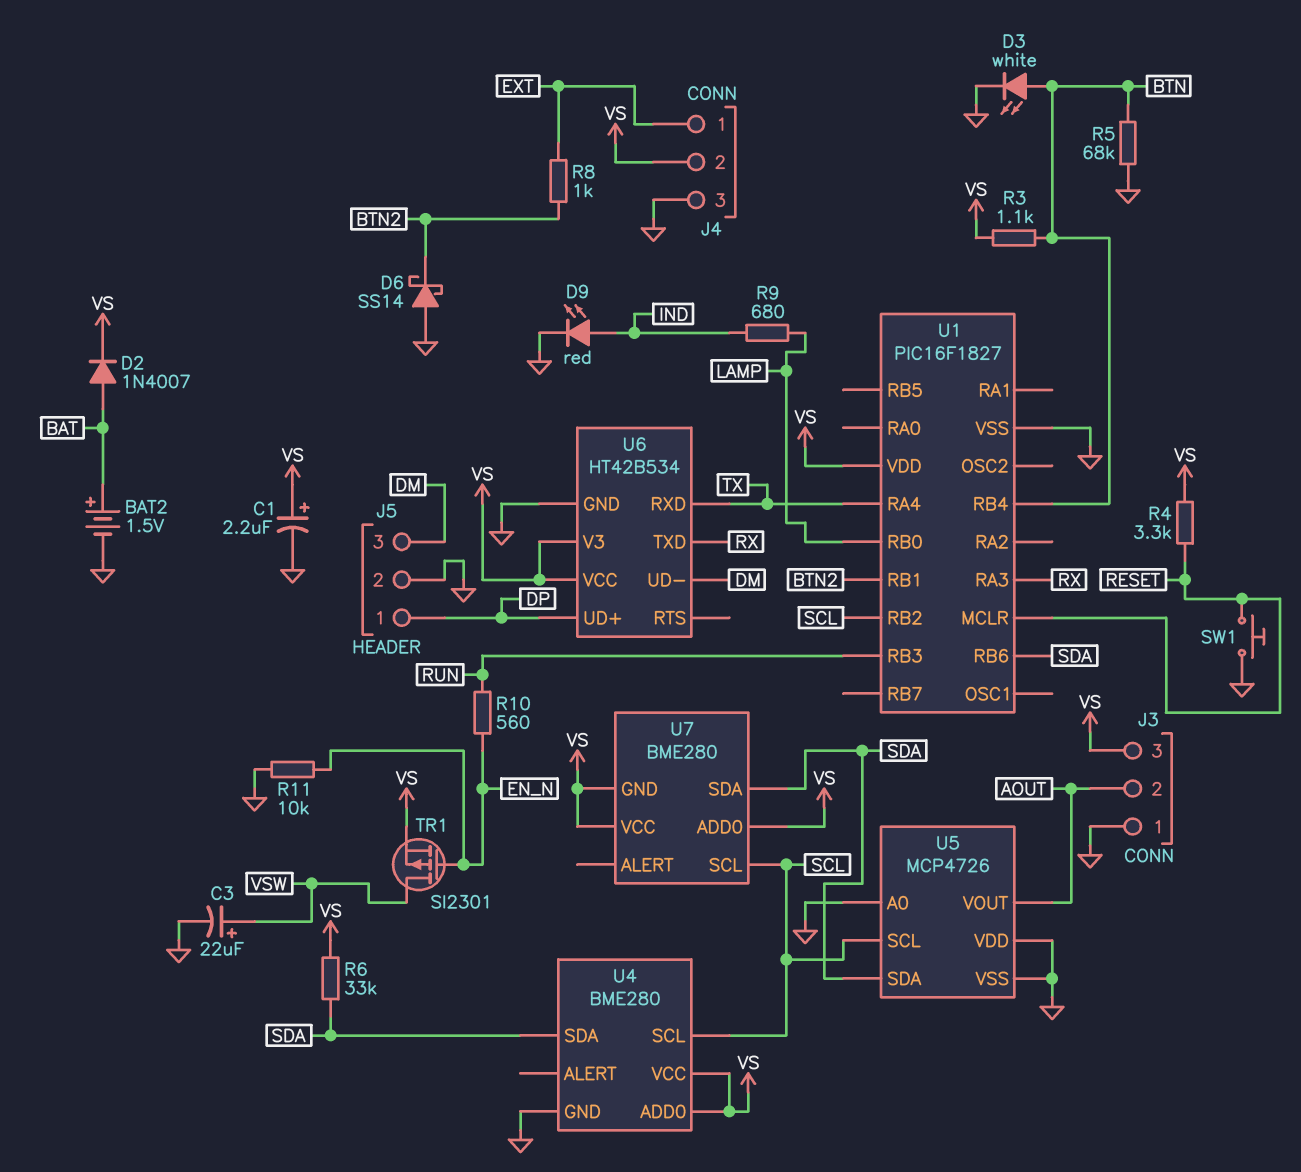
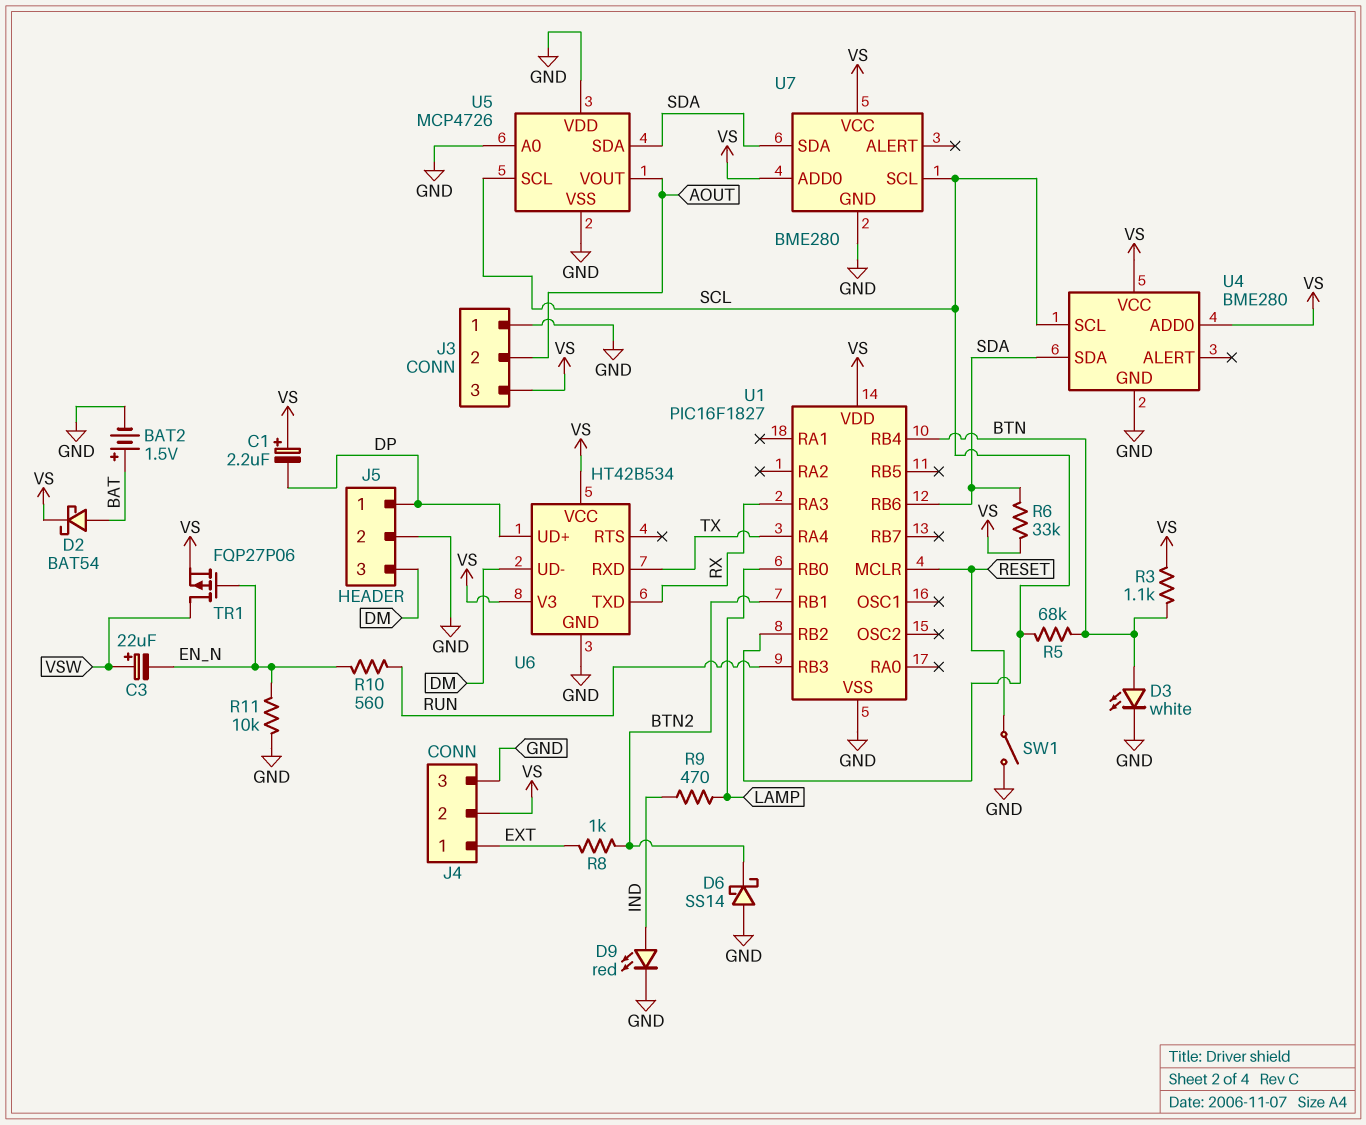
C1: 2.2uF (plus VS, minus GND) -> 2.2uF (plus VS, minus DP)
C3: 22uF (plus VSW, minus GND) -> 22uF (plus VSW, minus EN_N)
D2: diode 1N4007 (A BAT, K VS) -> schottky BAT54 (A BAT, K VS)
R4: 3.3k (RESET, VS) -> none
R5: 68k (BTN, GND) -> 68k (BTN, SCL)
R9: 680 (IND, LAMP) -> 470 (IND, LAMP)
SW1: button (GND, RESET) -> switch (GND, RESET)
TR1: PMOS SI2301 (G EN_N, D VSW, S VS) -> PMOS FQP27P06 (G EN_N, D VSW, S VS)
U7 pin GND: VS -> GND

